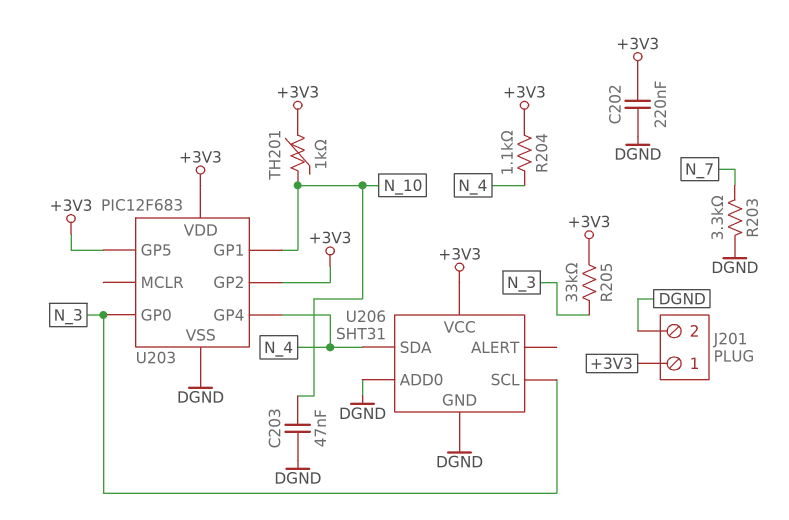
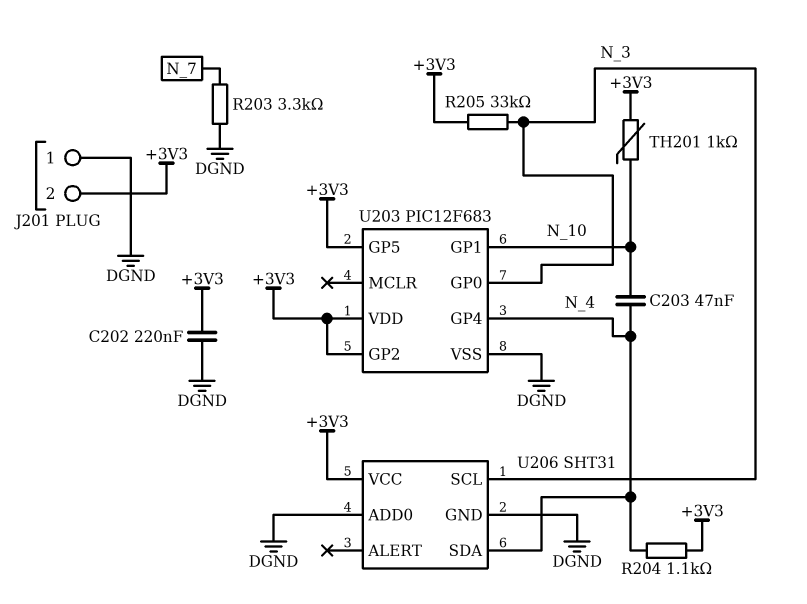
C203: 47nF (DGND, N_10) -> 47nF (N_4, N_10)
J201 pin 1: +3V3 -> DGND
J201 pin 2: DGND -> +3V3

